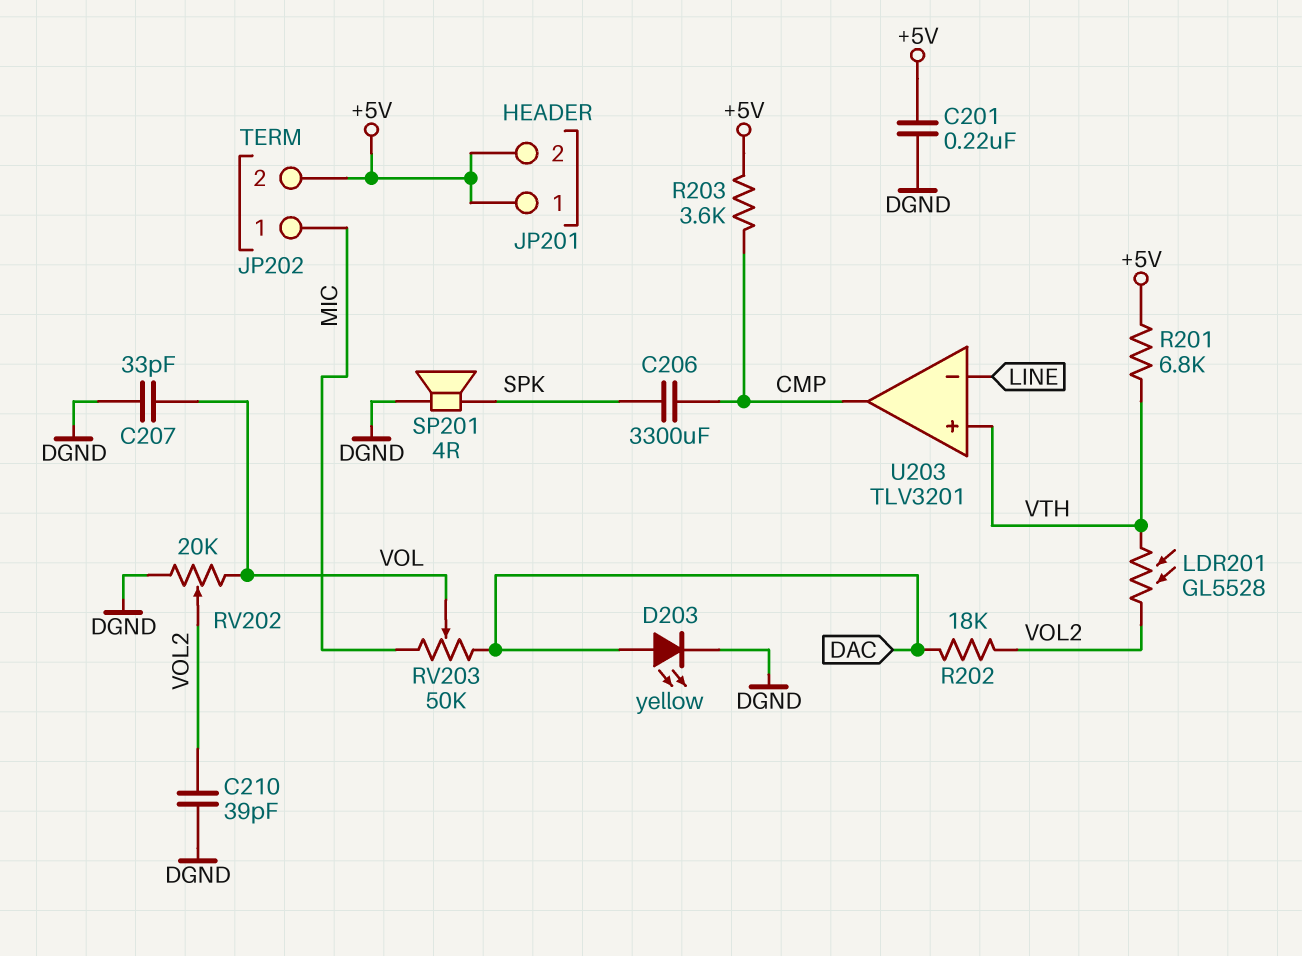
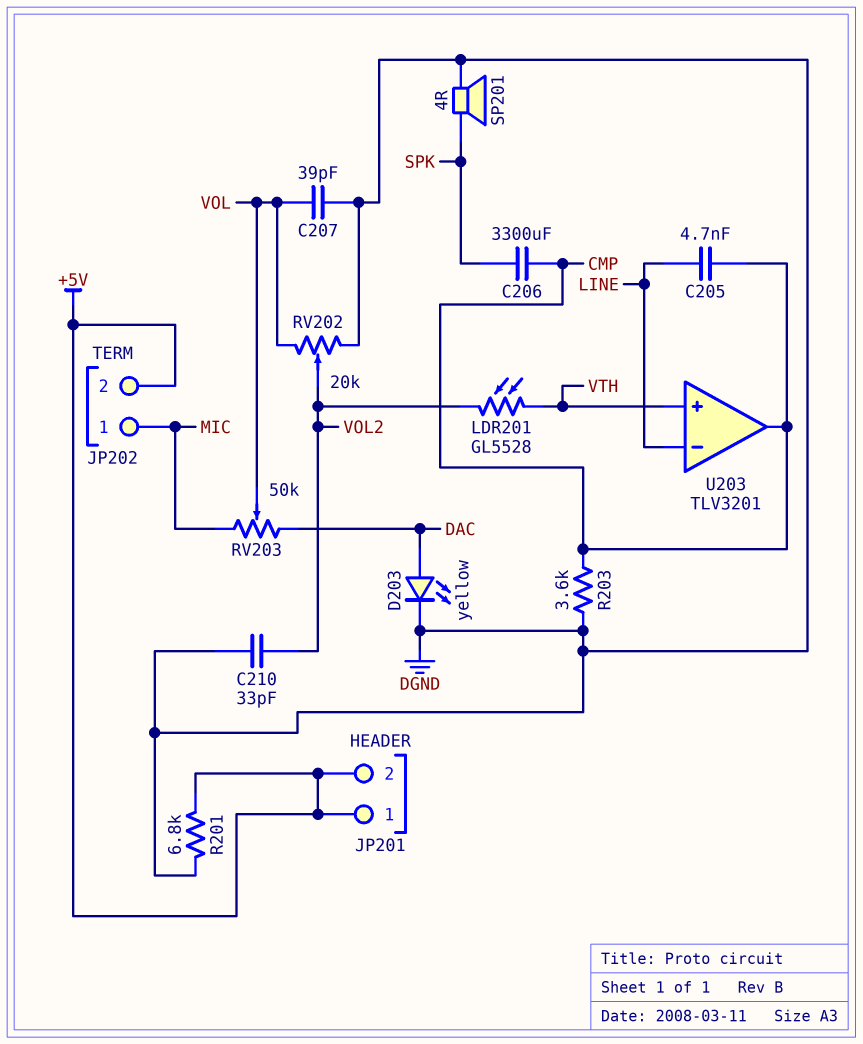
C201: 220nF (+5V, DGND) -> none
C205: none -> 4.7nF (CMP, LINE)
C207: 33pF (DGND, VOL) -> 39pF (DGND, VOL)
C210: 39pF (DGND, VOL2) -> 33pF (DGND, VOL2)
R201: 6.8k (+5V, VTH) -> 6.8k (+5V, DGND)
R202: 18k (DAC, VOL2) -> none
R203: 3.6k (+5V, CMP) -> 3.6k (CMP, DGND)

